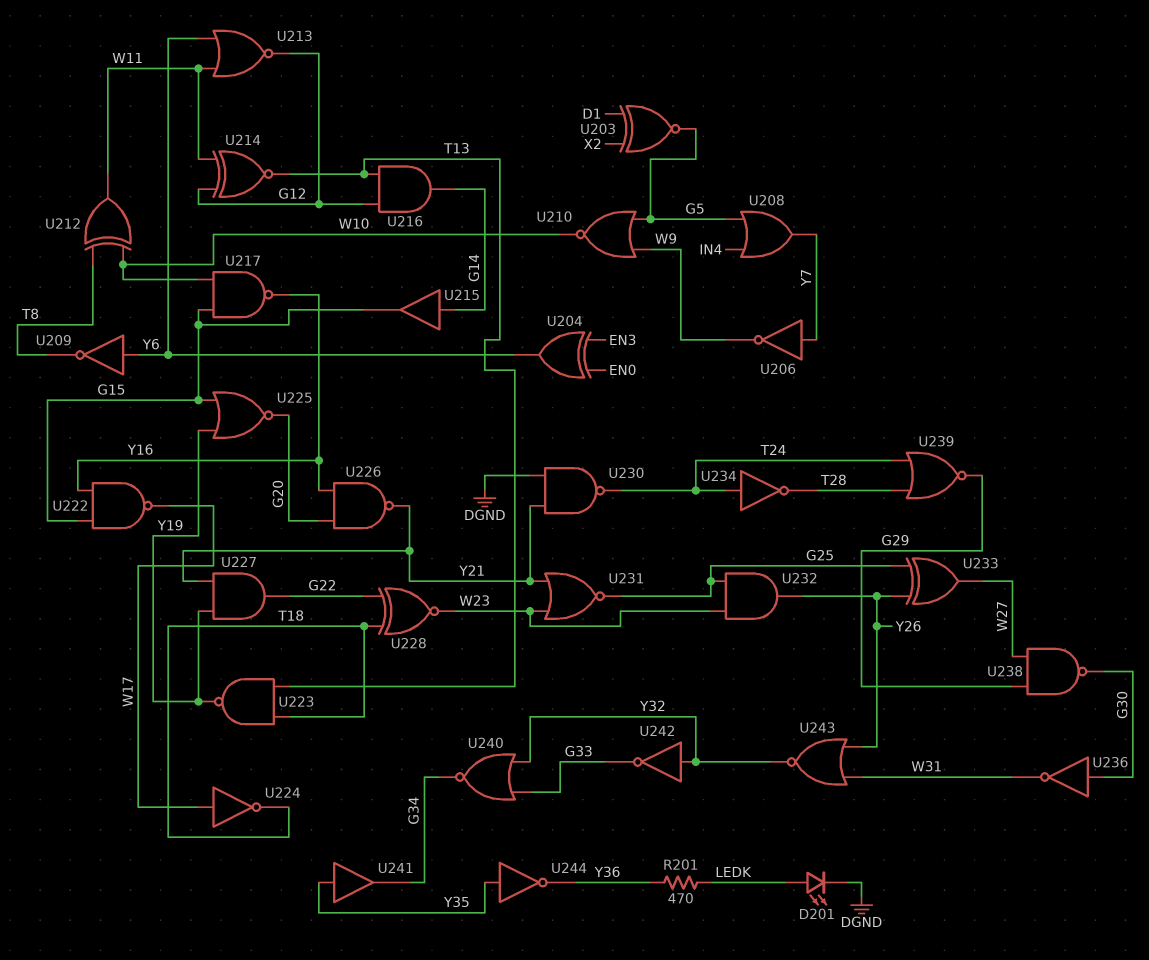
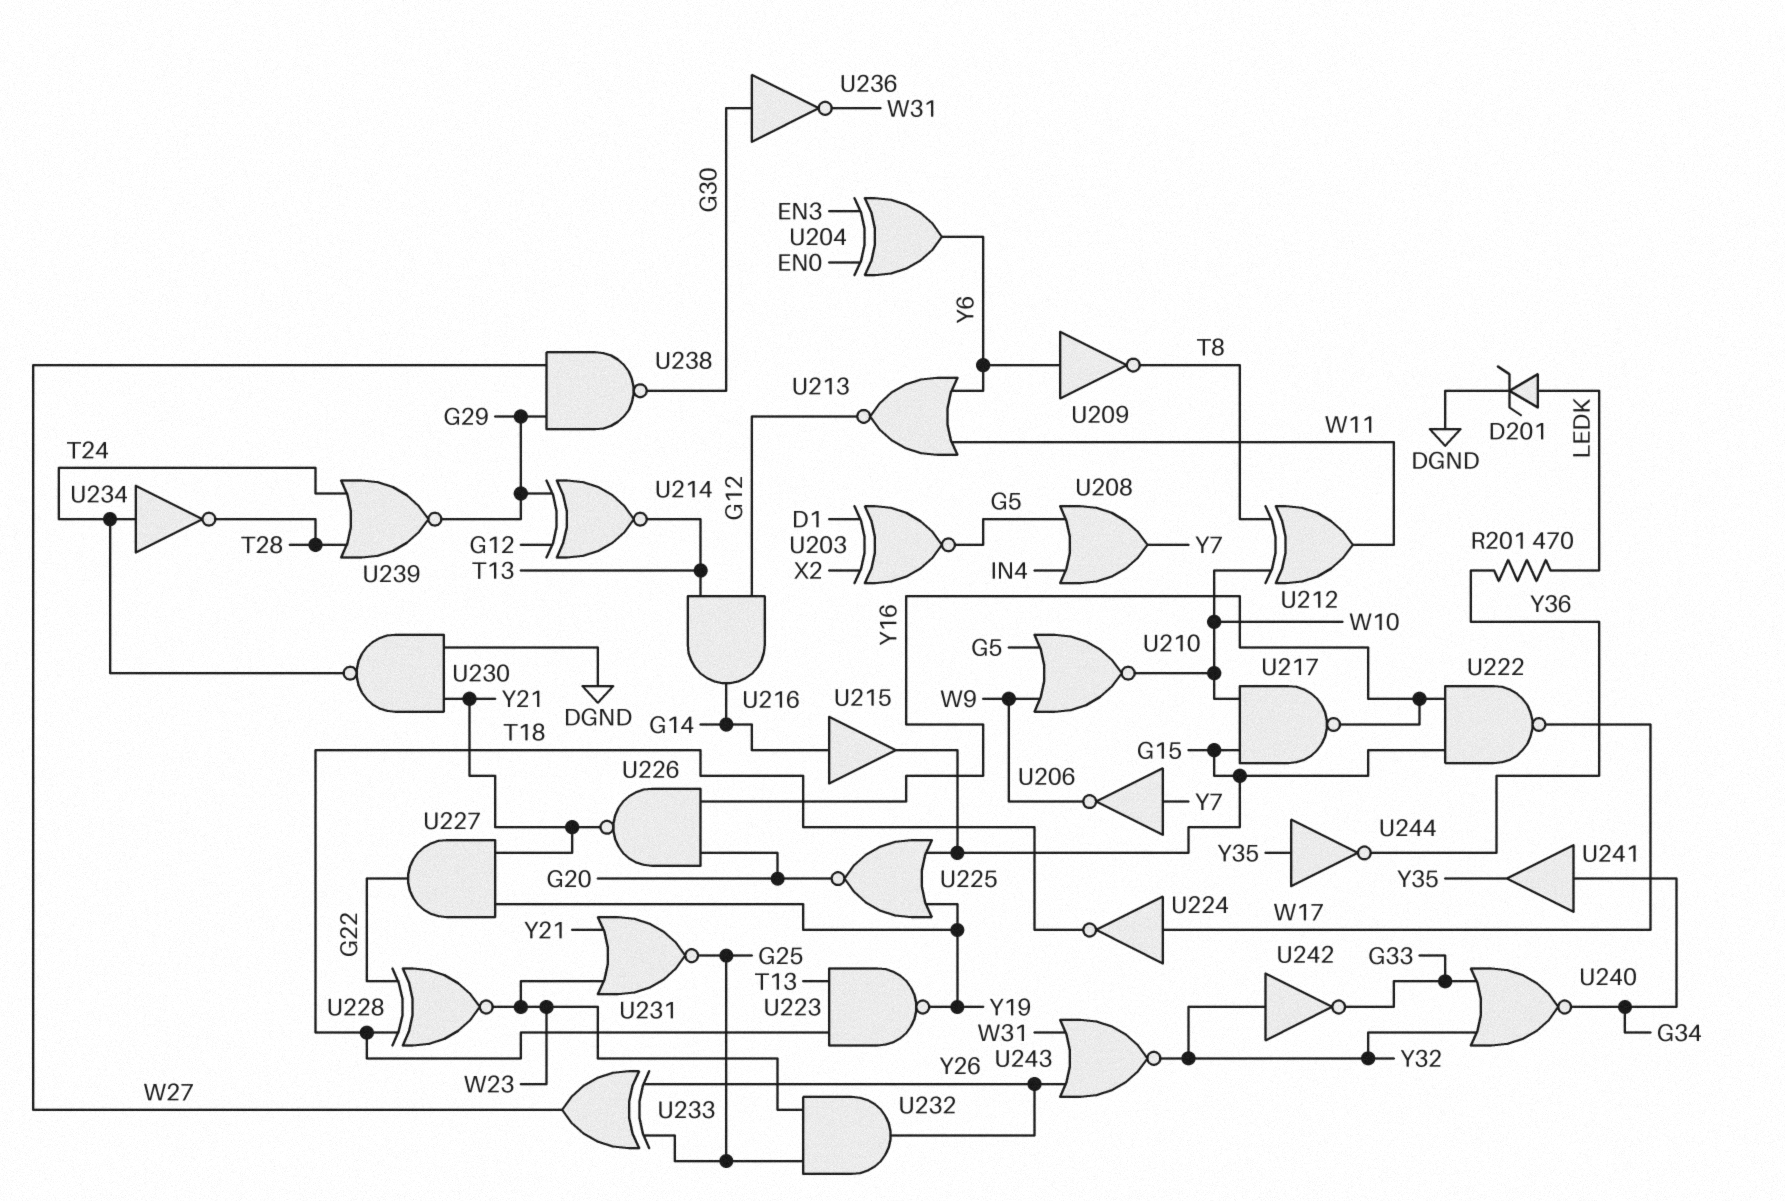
D201: LED (A LEDK, K DGND) -> zener (A LEDK, K DGND)
U214: XNOR (in G12, in W11, out T13) -> XNOR (in G12, in G29, out T13)
U241: buffer (in Y35, out G34) -> buffer (in G34, out Y35)

